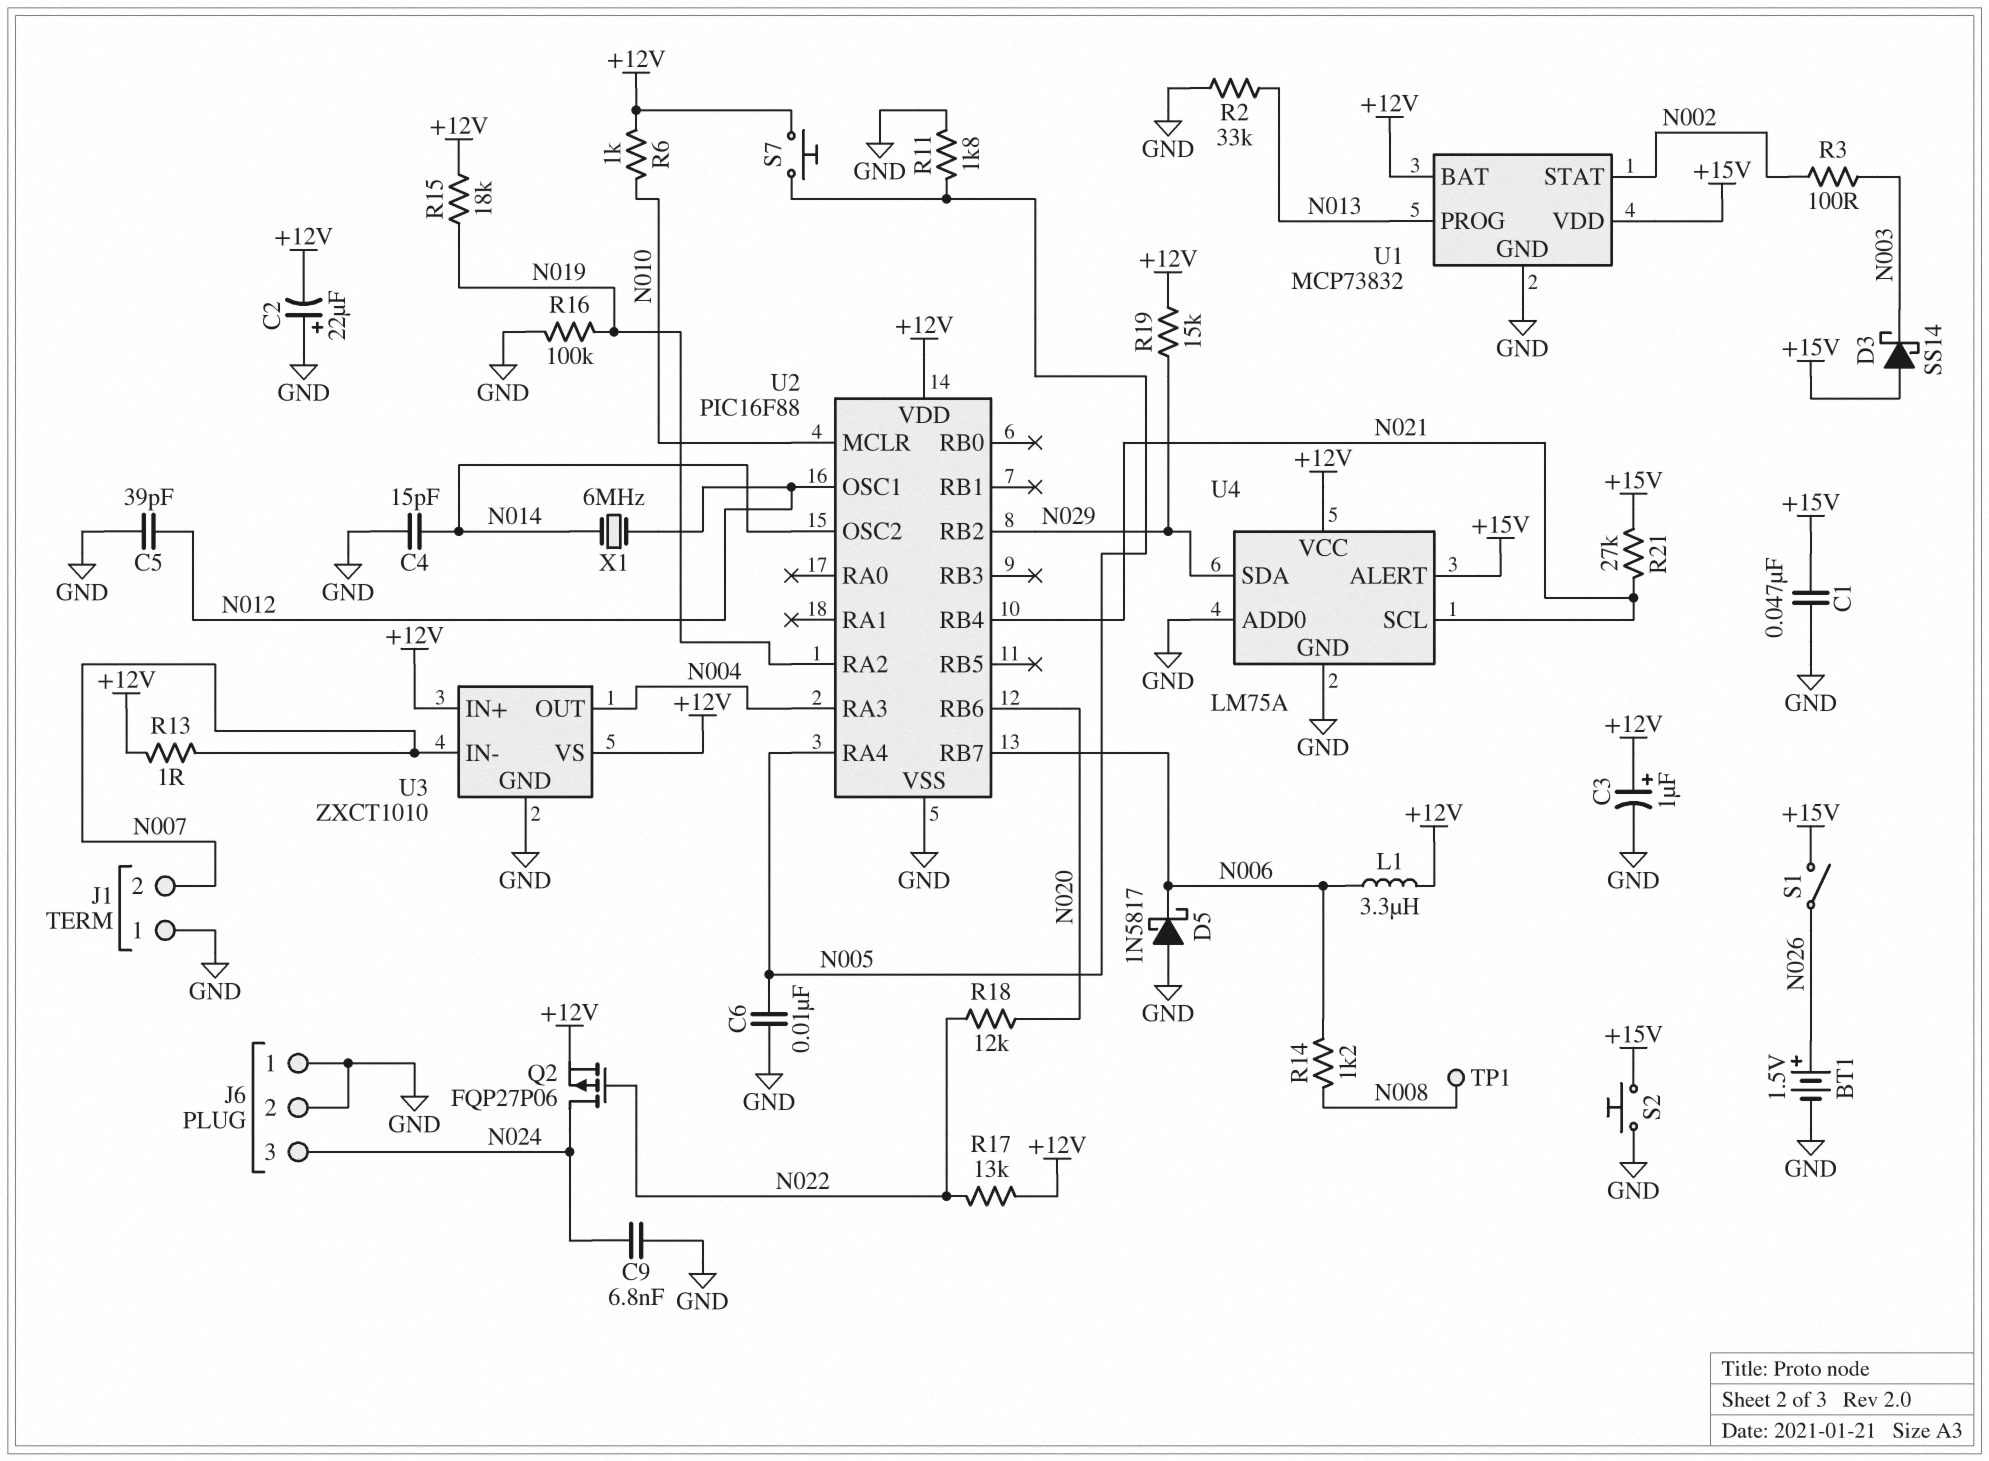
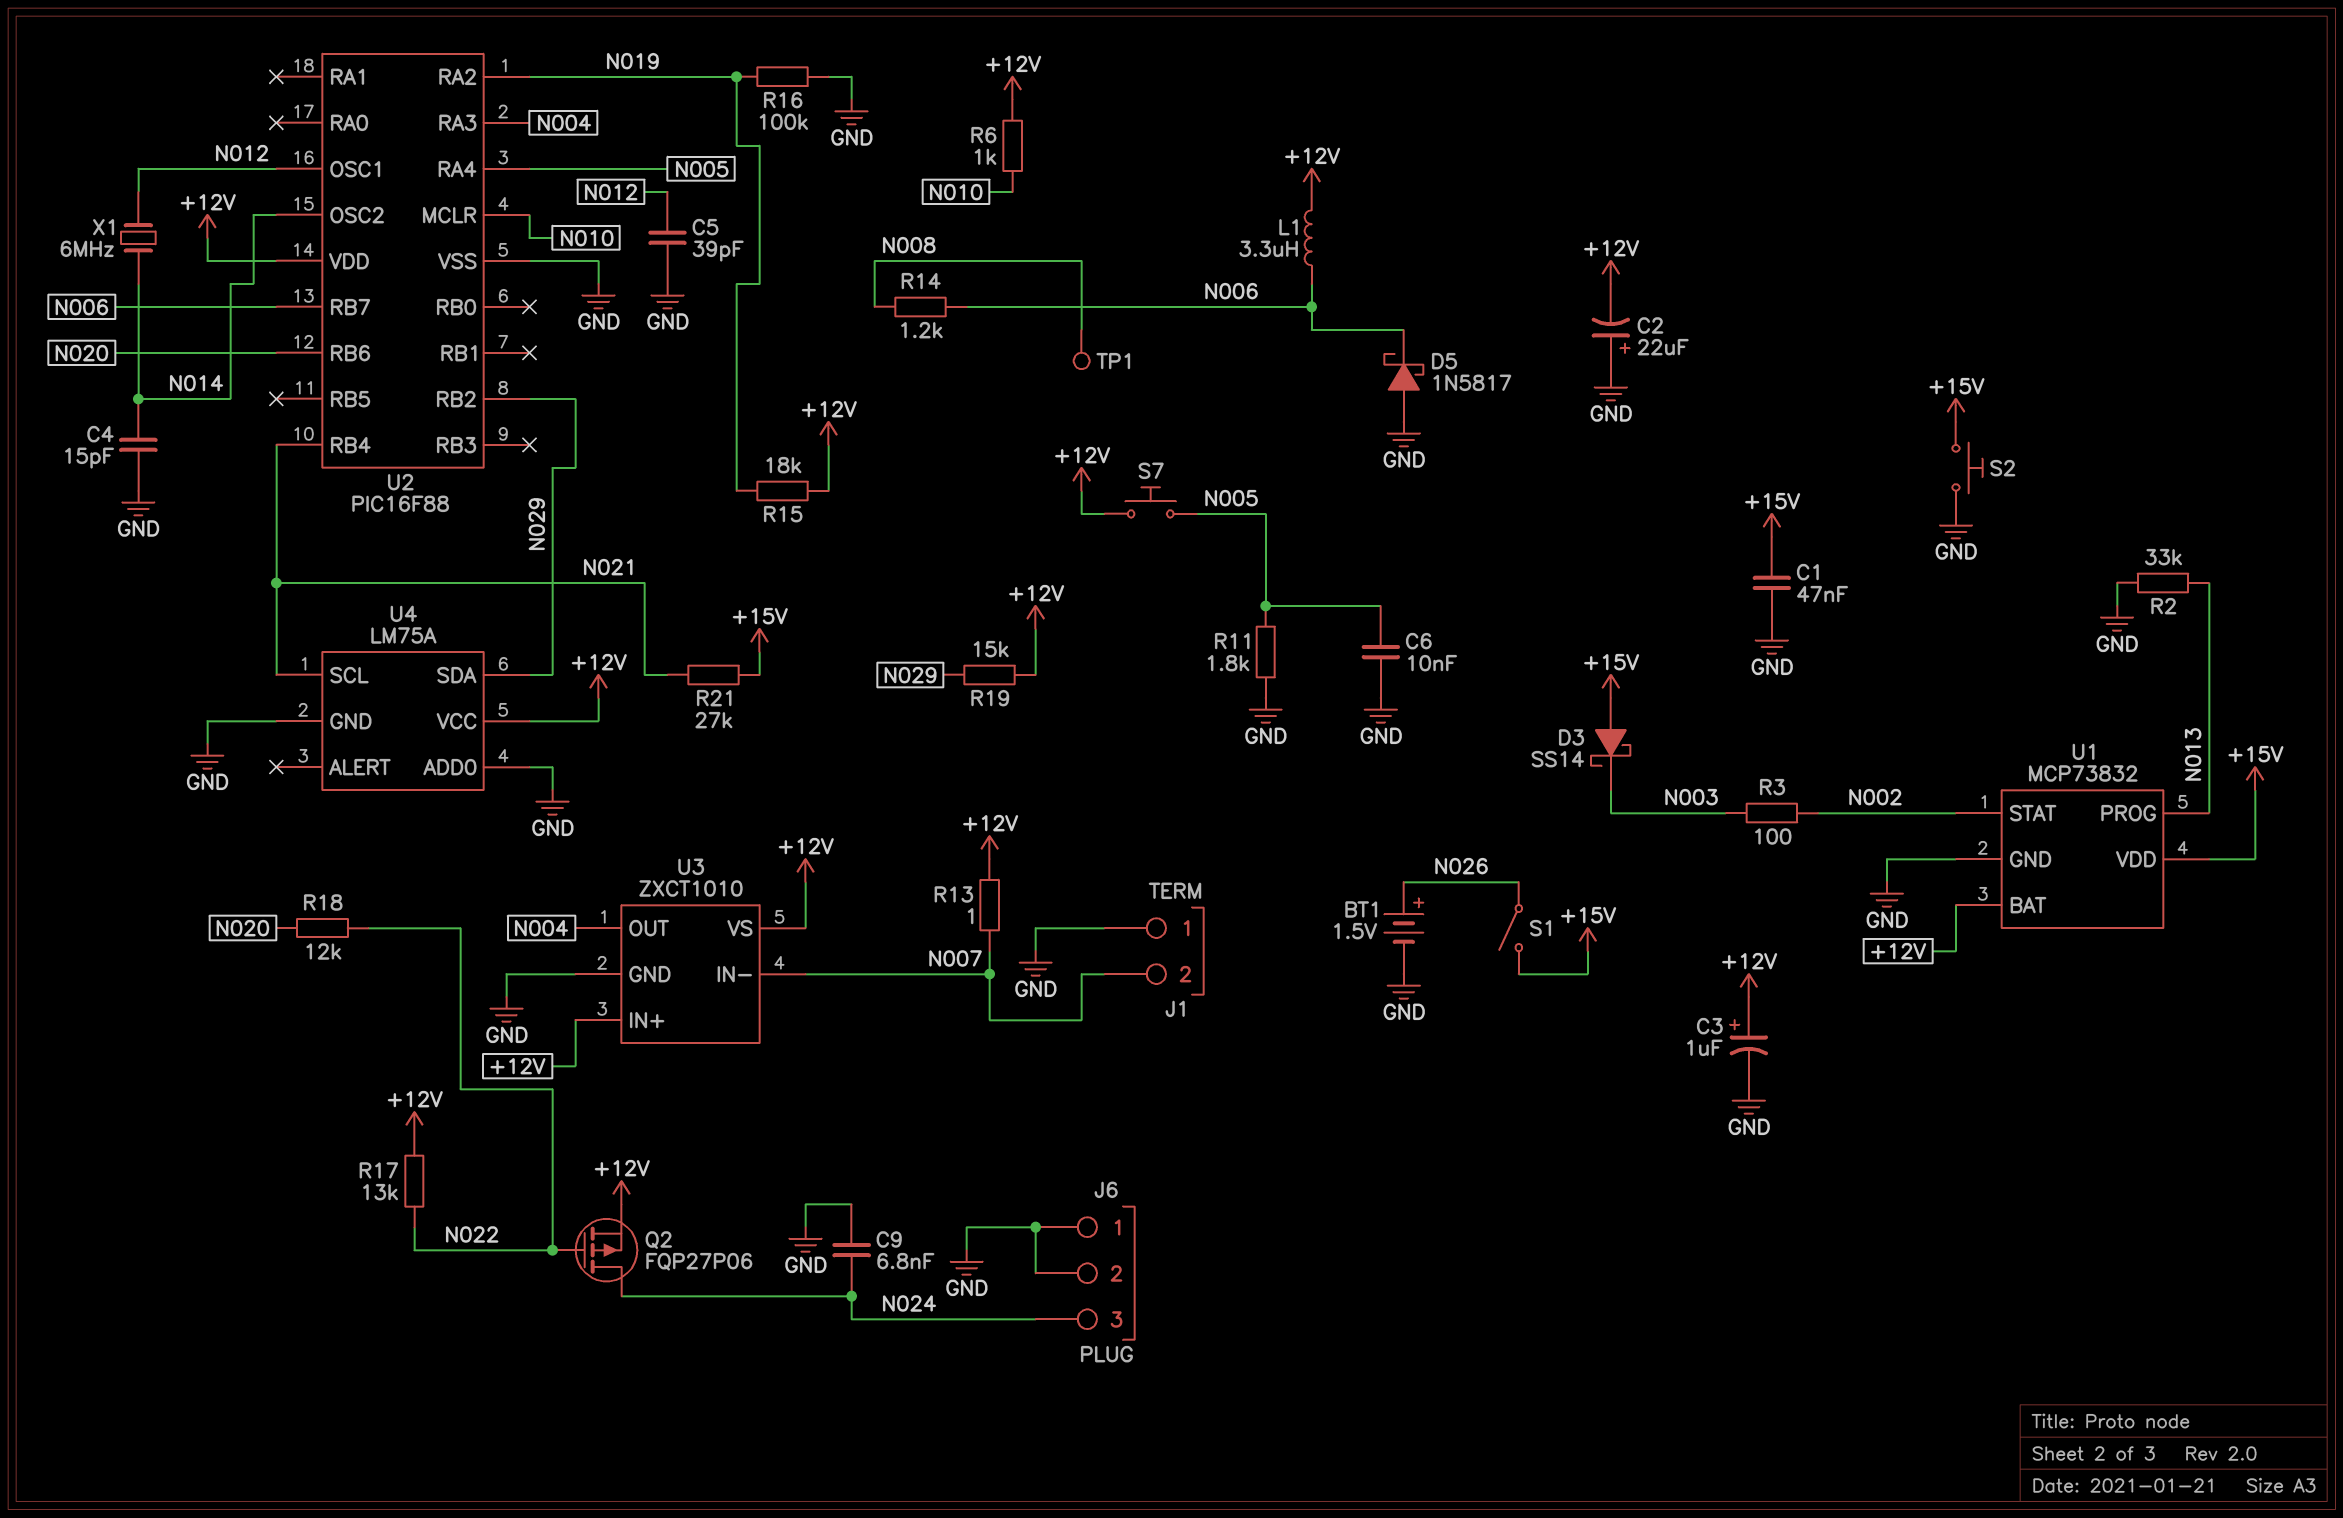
U4 pin ALERT: +15V -> none

